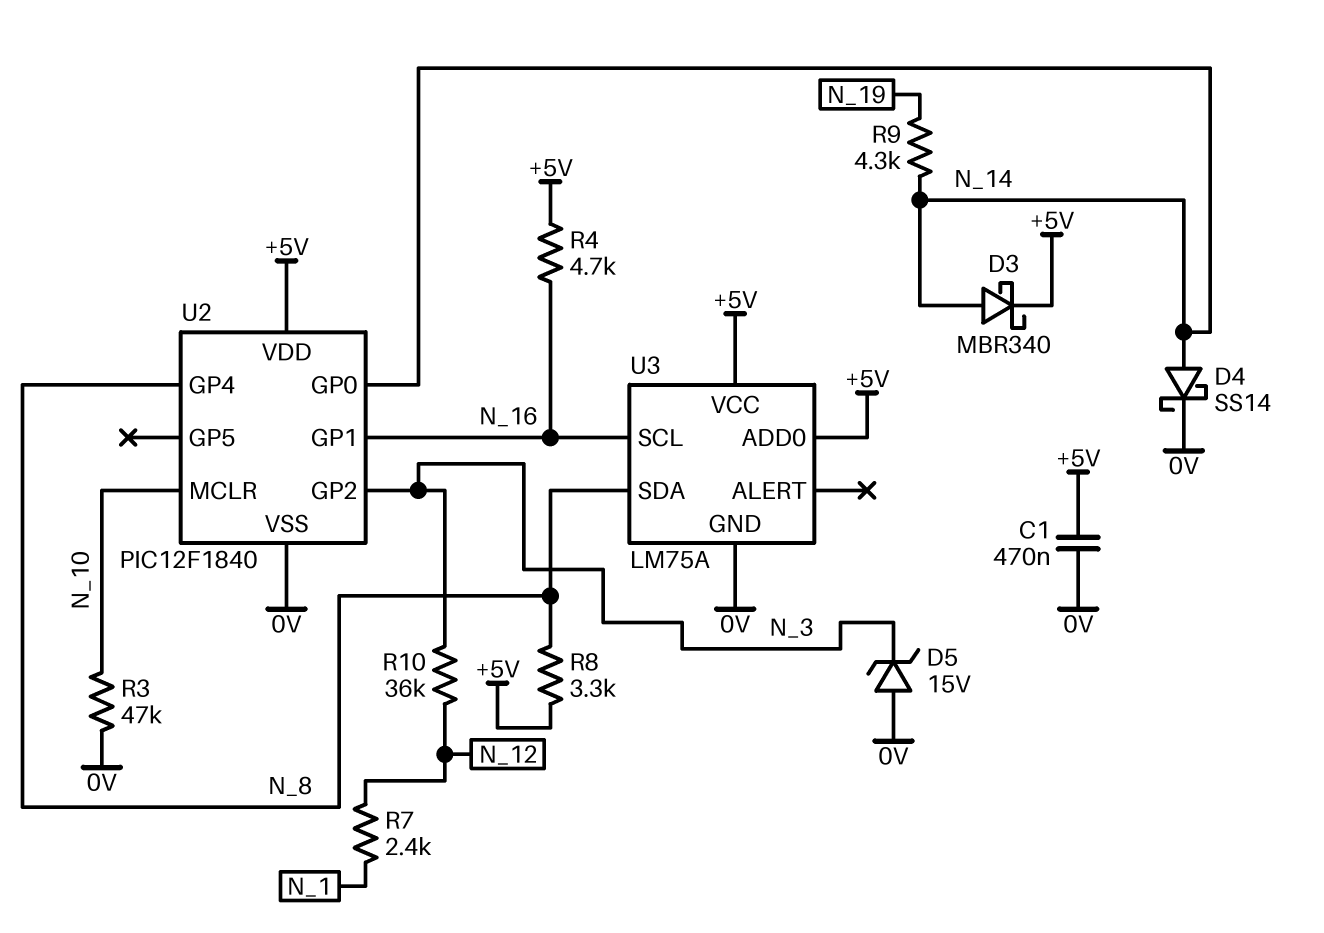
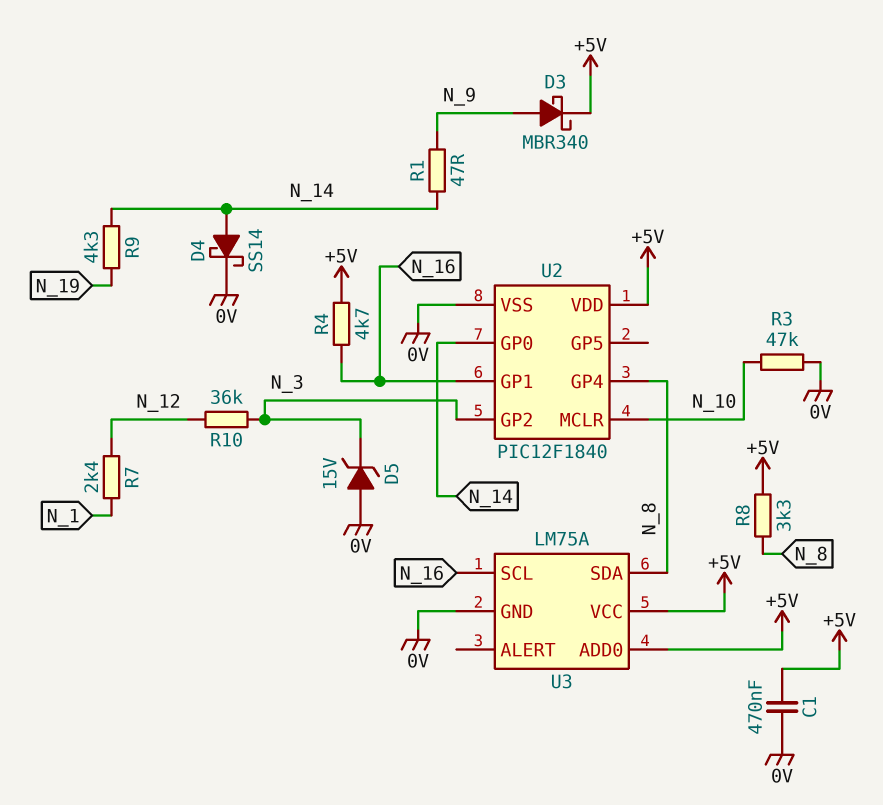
D3: schottky MBR340 (A N_14, K +5V) -> schottky MBR340 (A N_9, K +5V)
R1: none -> 47 (N_9, N_14)

